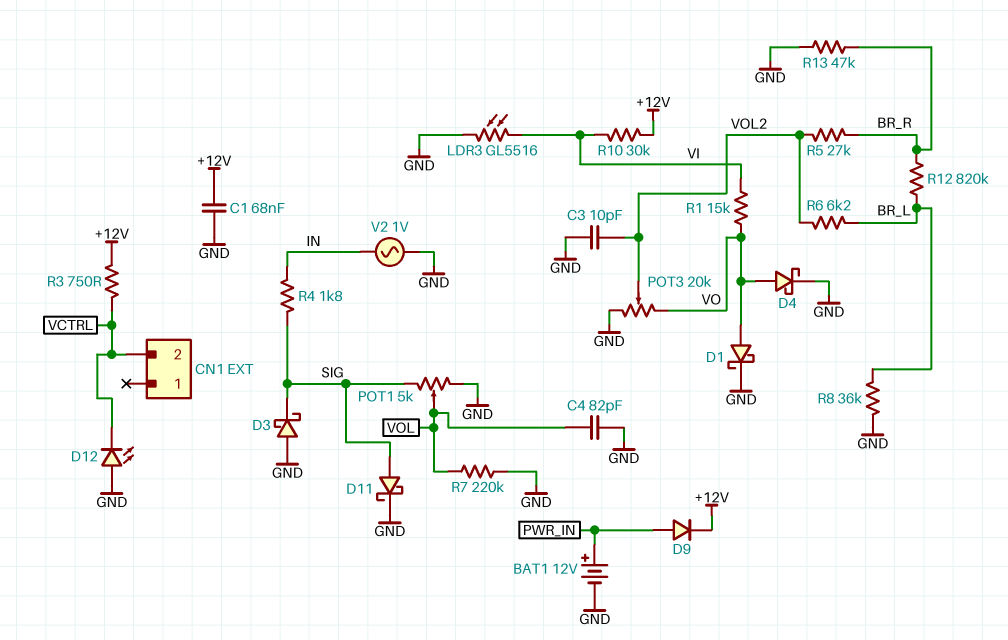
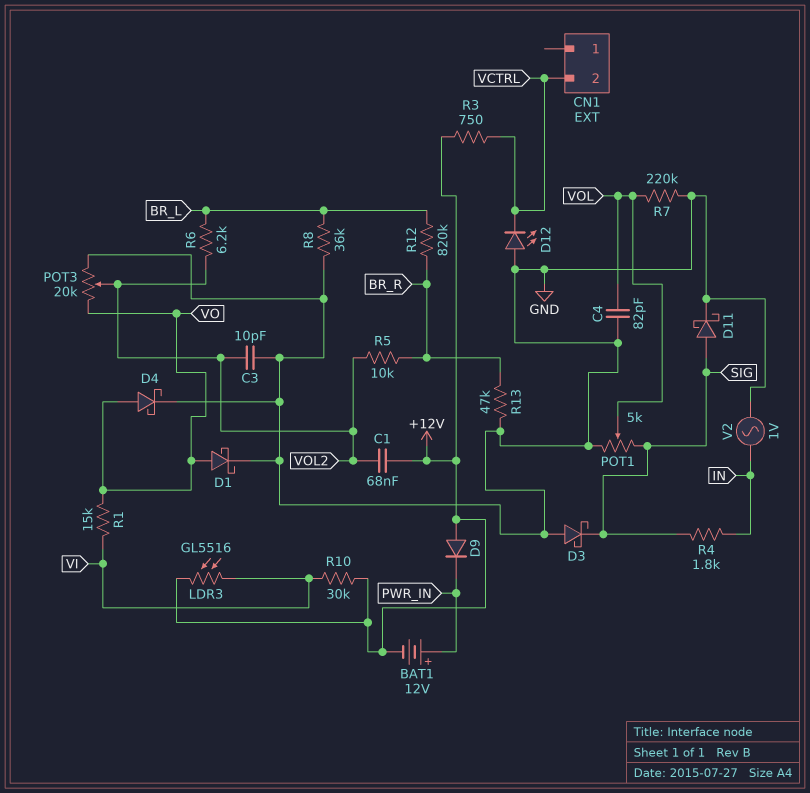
BAT1: 12V (plus PWR_IN, minus GND) -> 12V (plus PWR_IN, minus +12V)
C1: 68nF (+12V, GND) -> 68nF (+12V, VOL2)
D9: diode (A PWR_IN, K +12V) -> diode (A +12V, K PWR_IN)
LDR3: GL5516 (GND, VI) -> GL5516 (+12V, VI)
R5: 27k (BR_R, VOL2) -> 10k (BR_R, VOL2)

